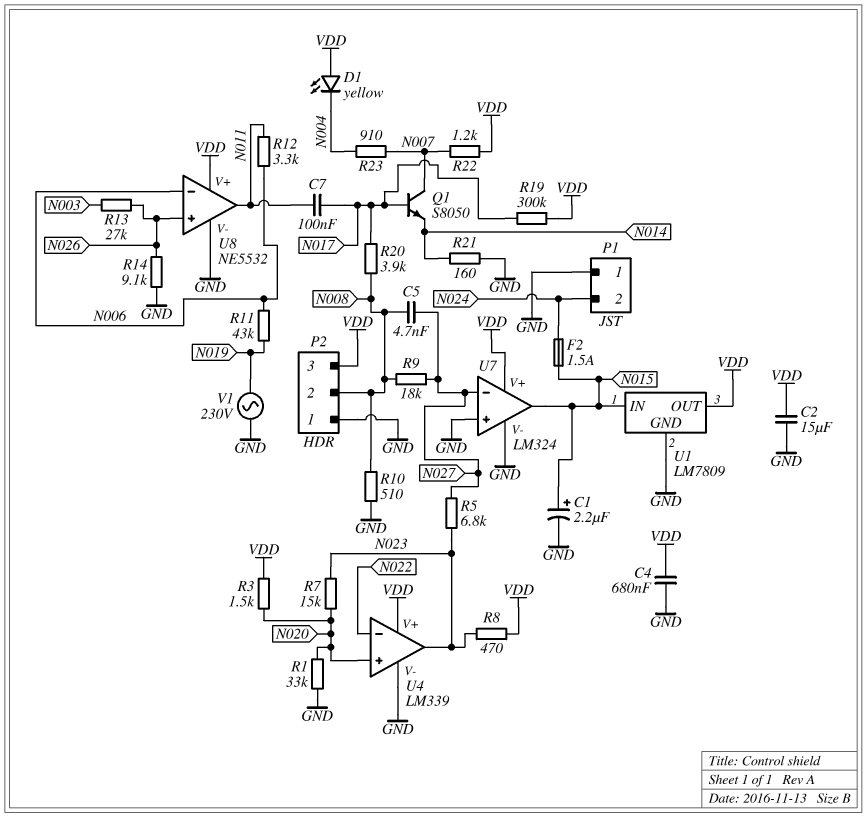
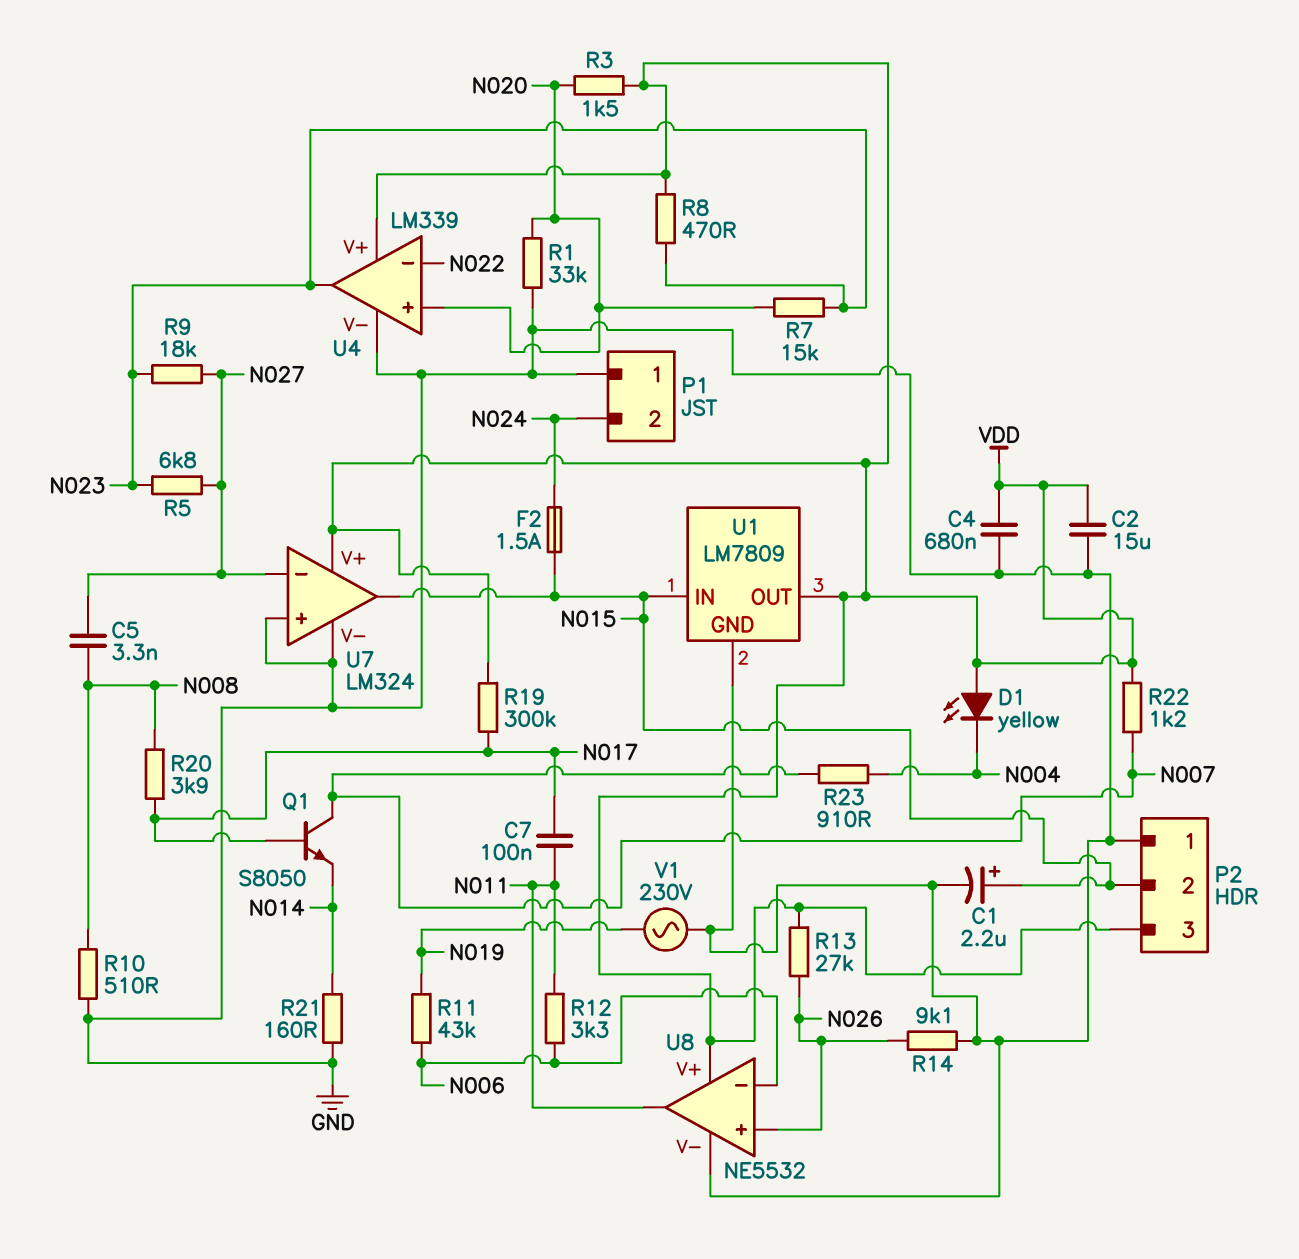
C5: 4.7nF (N008, N027) -> 3.3nF (N008, N027)
P2 pin 2: N008 -> N015
R9: 18k (N008, N027) -> 18k (N023, N027)
R13: 27k (N003, N026) -> 27k (N026, VDD)

